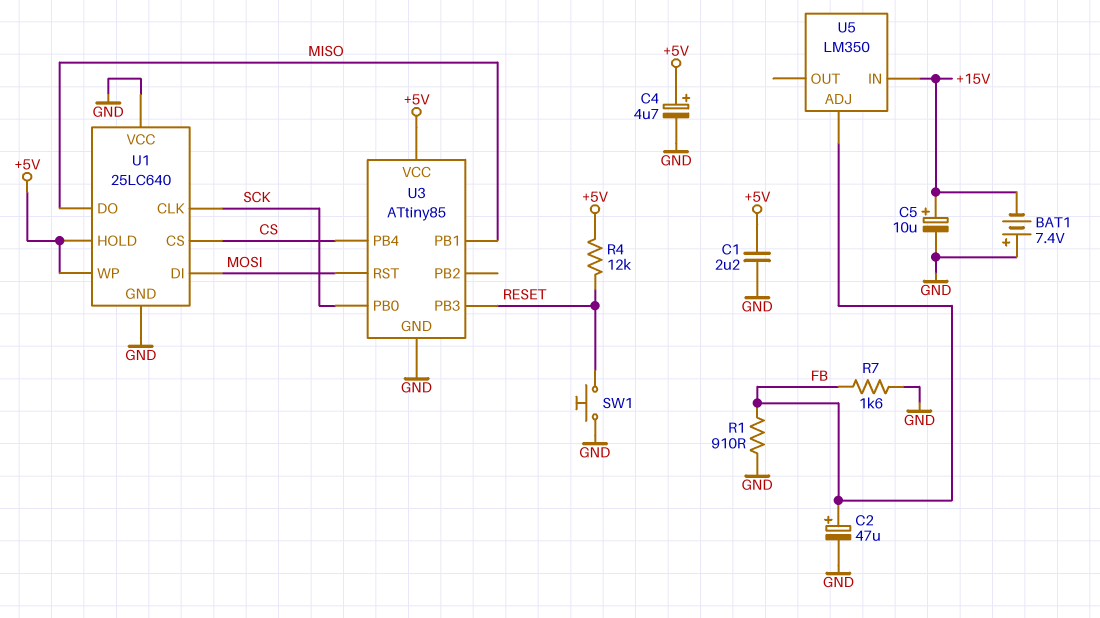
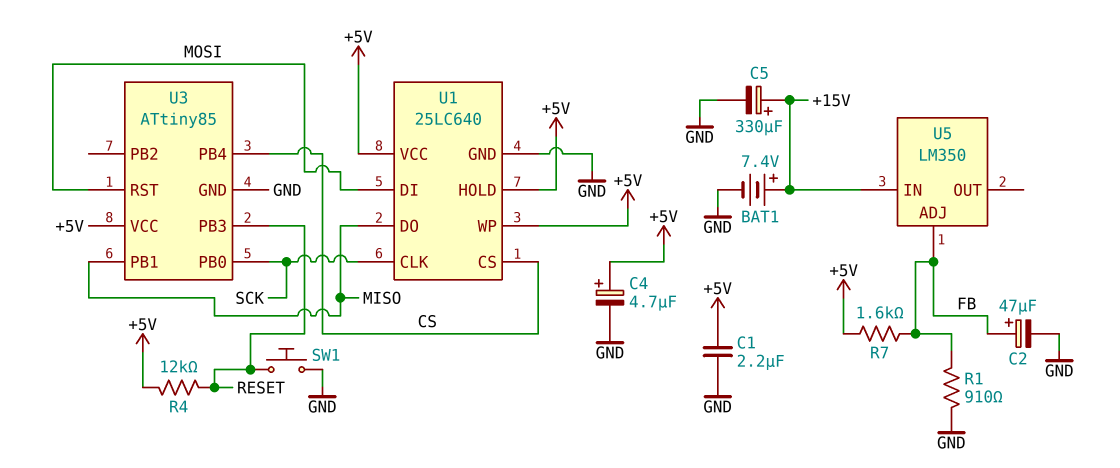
BAT1: 7.4V (plus GND, minus +15V) -> 7.4V (plus +15V, minus GND)
C5: 10uF (plus +15V, minus GND) -> 330uF (plus +15V, minus GND)
R7: 1.6k (FB, GND) -> 1.6k (+5V, FB)
U1 pin VCC: GND -> +5V

